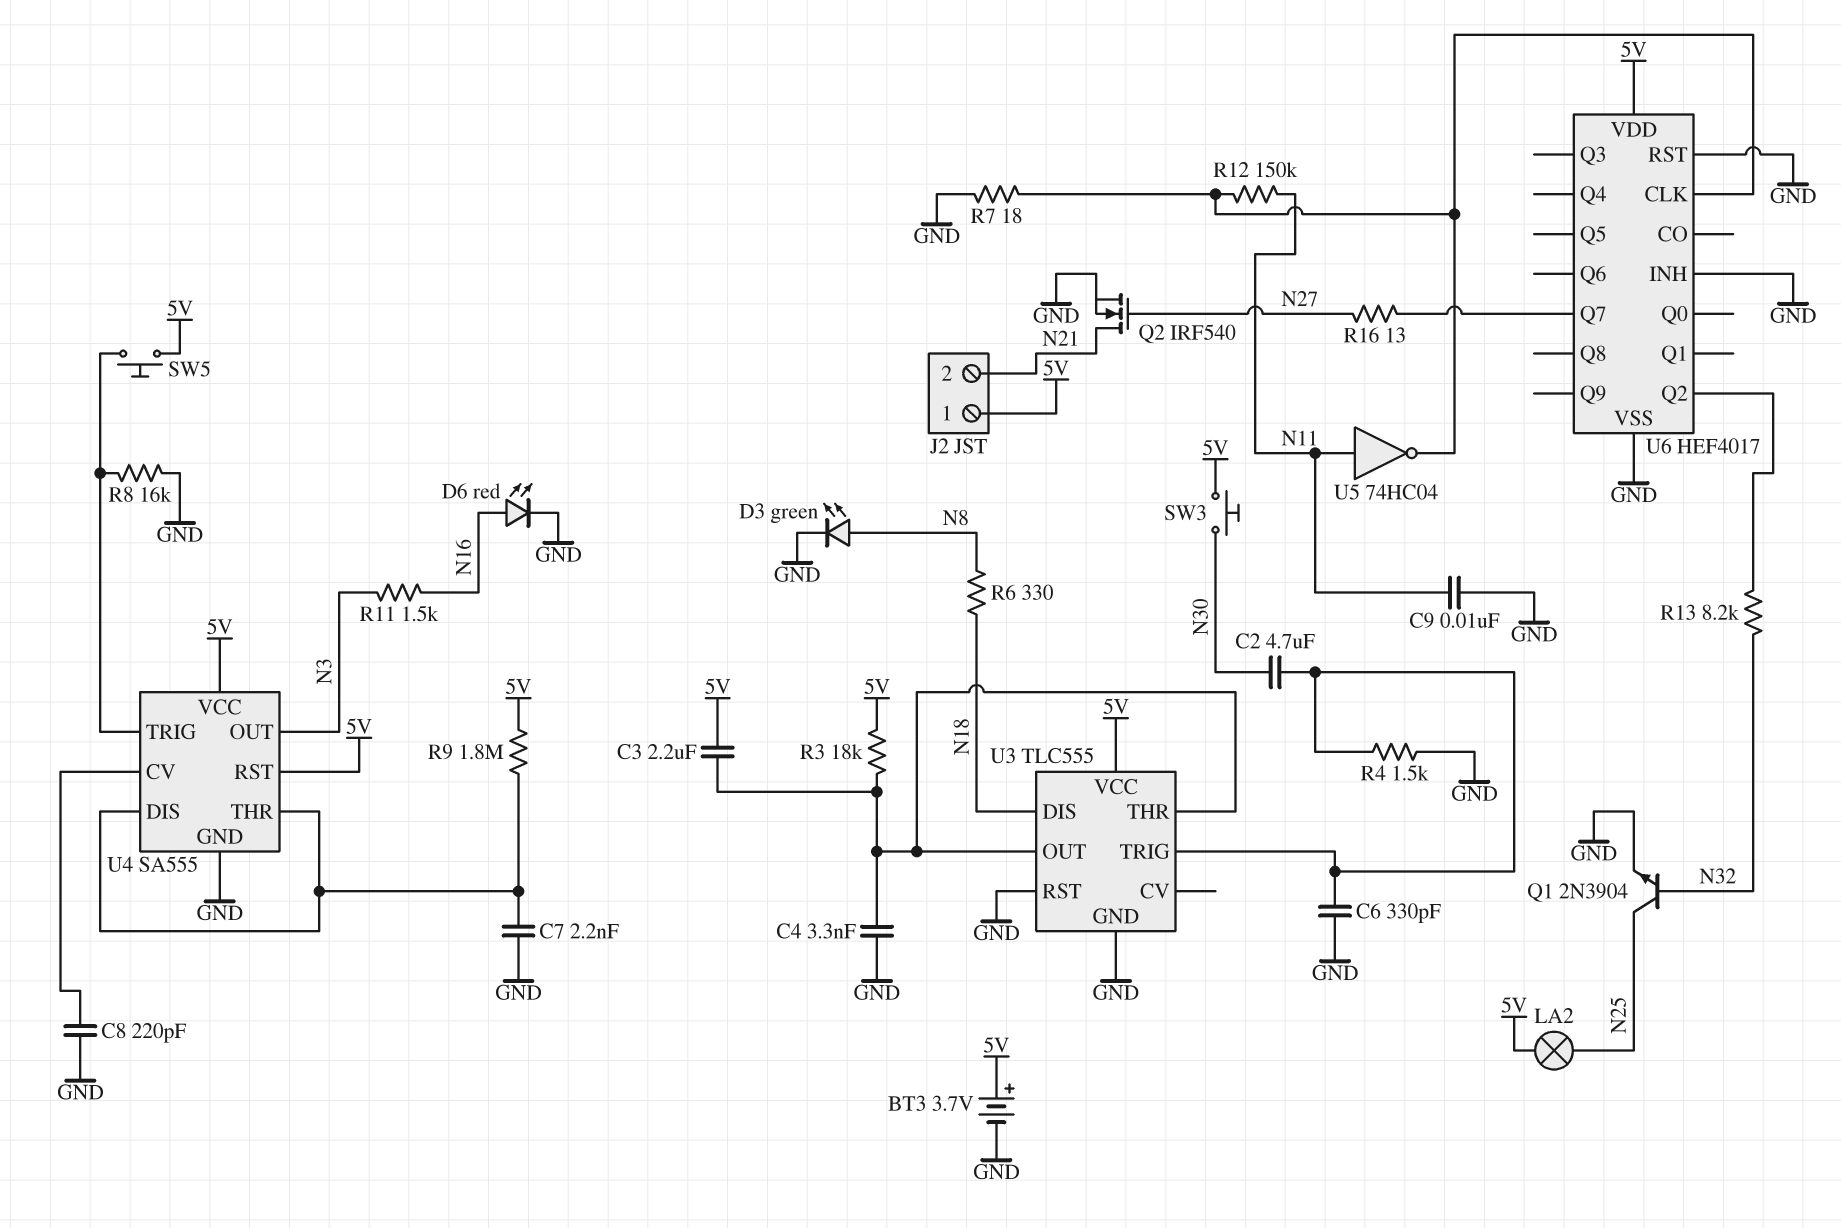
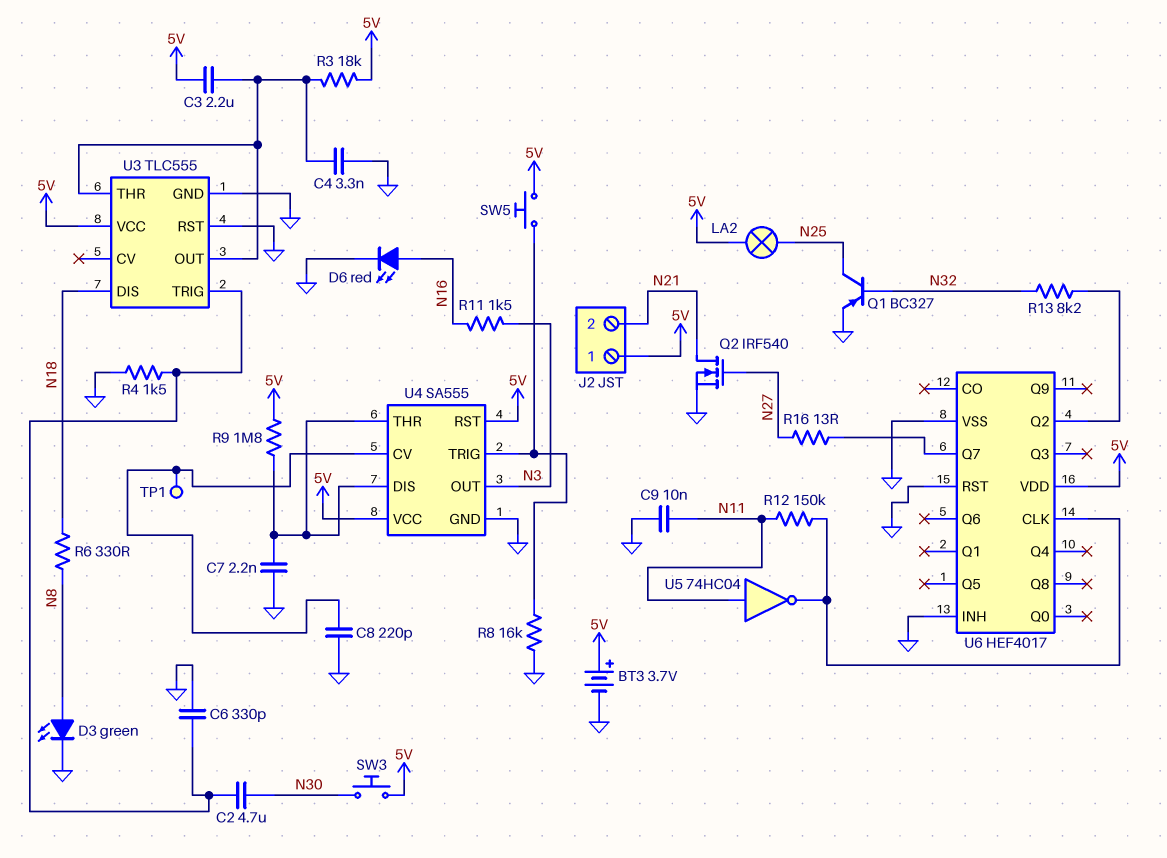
Q1: NPN 2N3904 (B N32, C N25, E GND) -> PNP BC327 (B N32, C N25, E GND)
R7: 18 (GND, U6/CLK) -> none
TP1: none -> test point (U4/CV)

